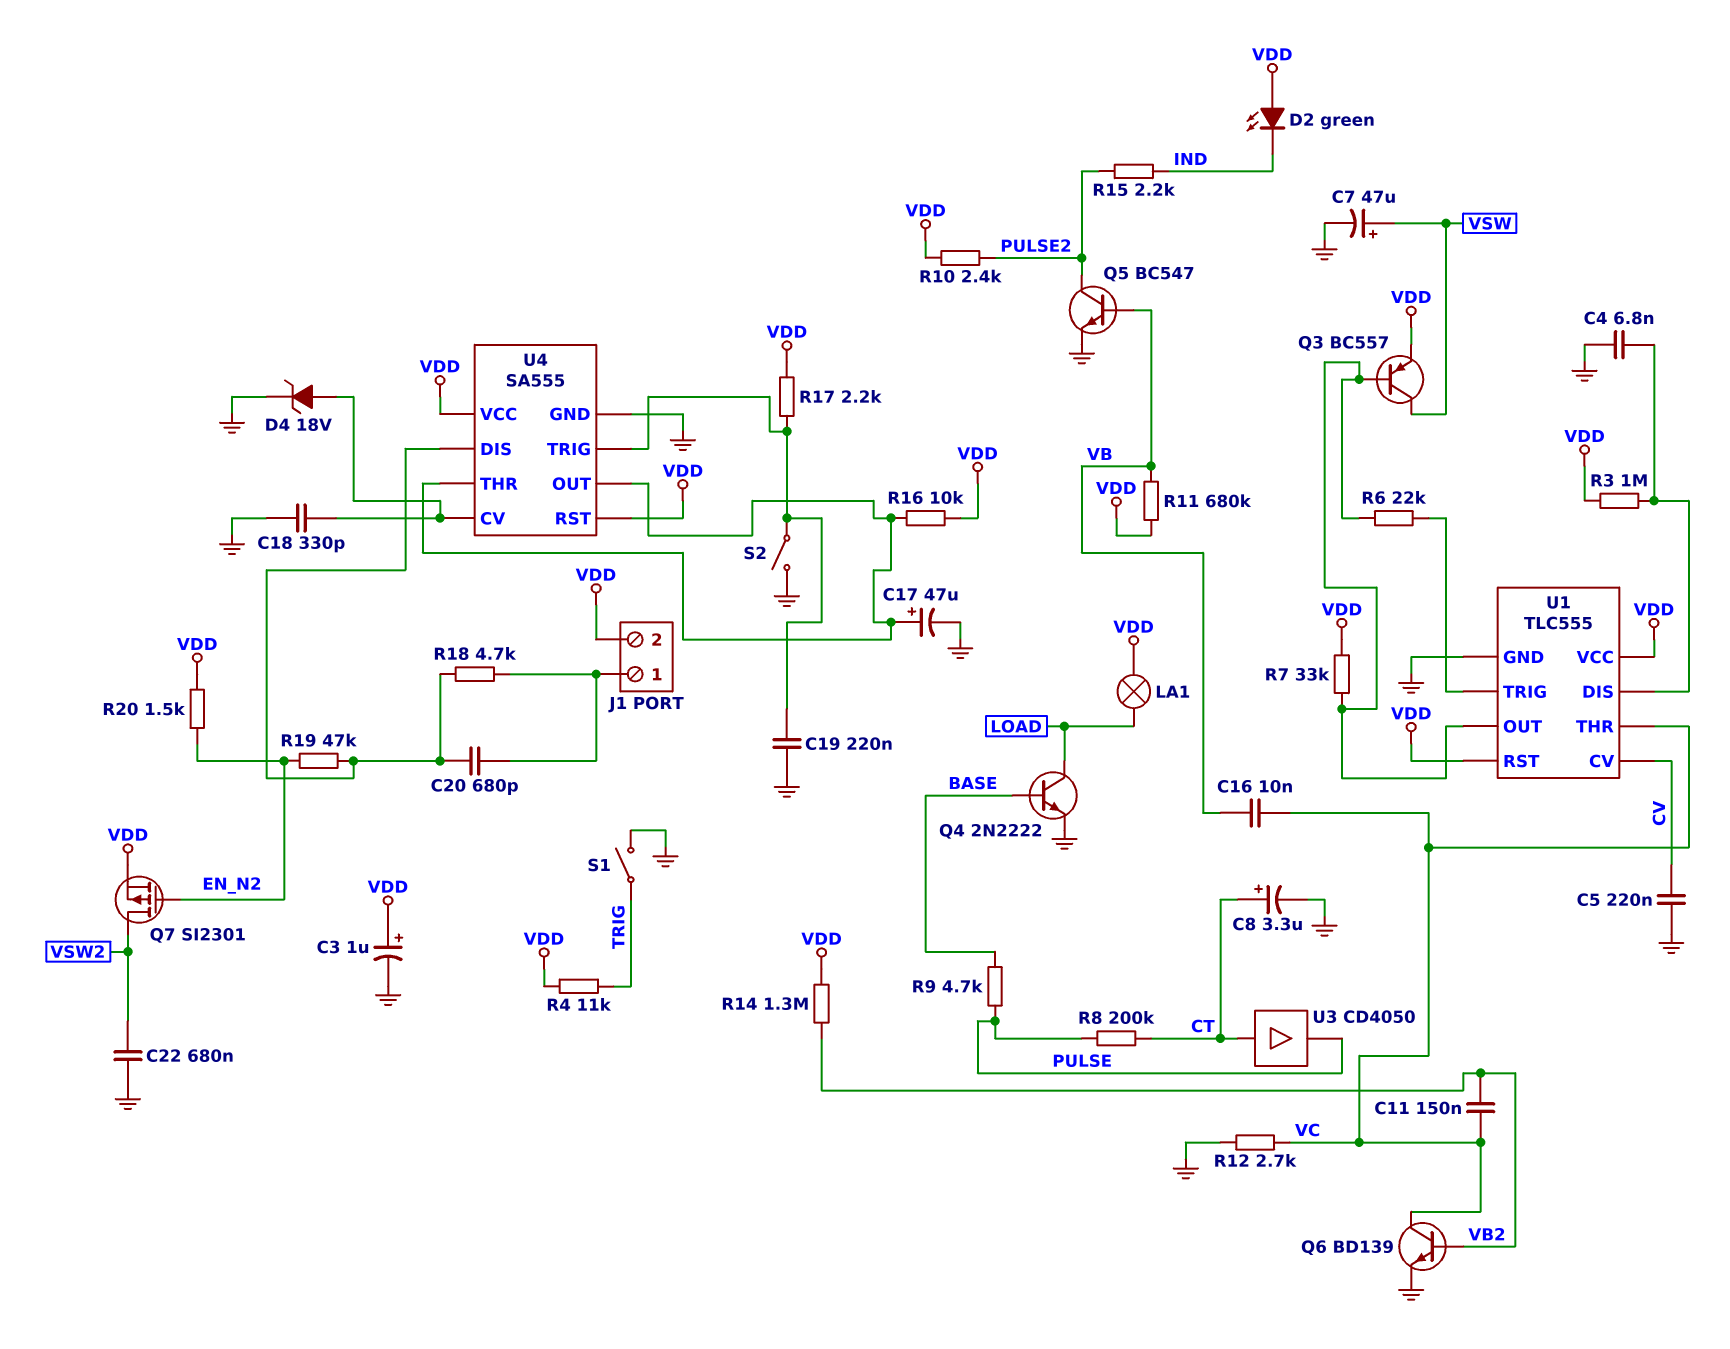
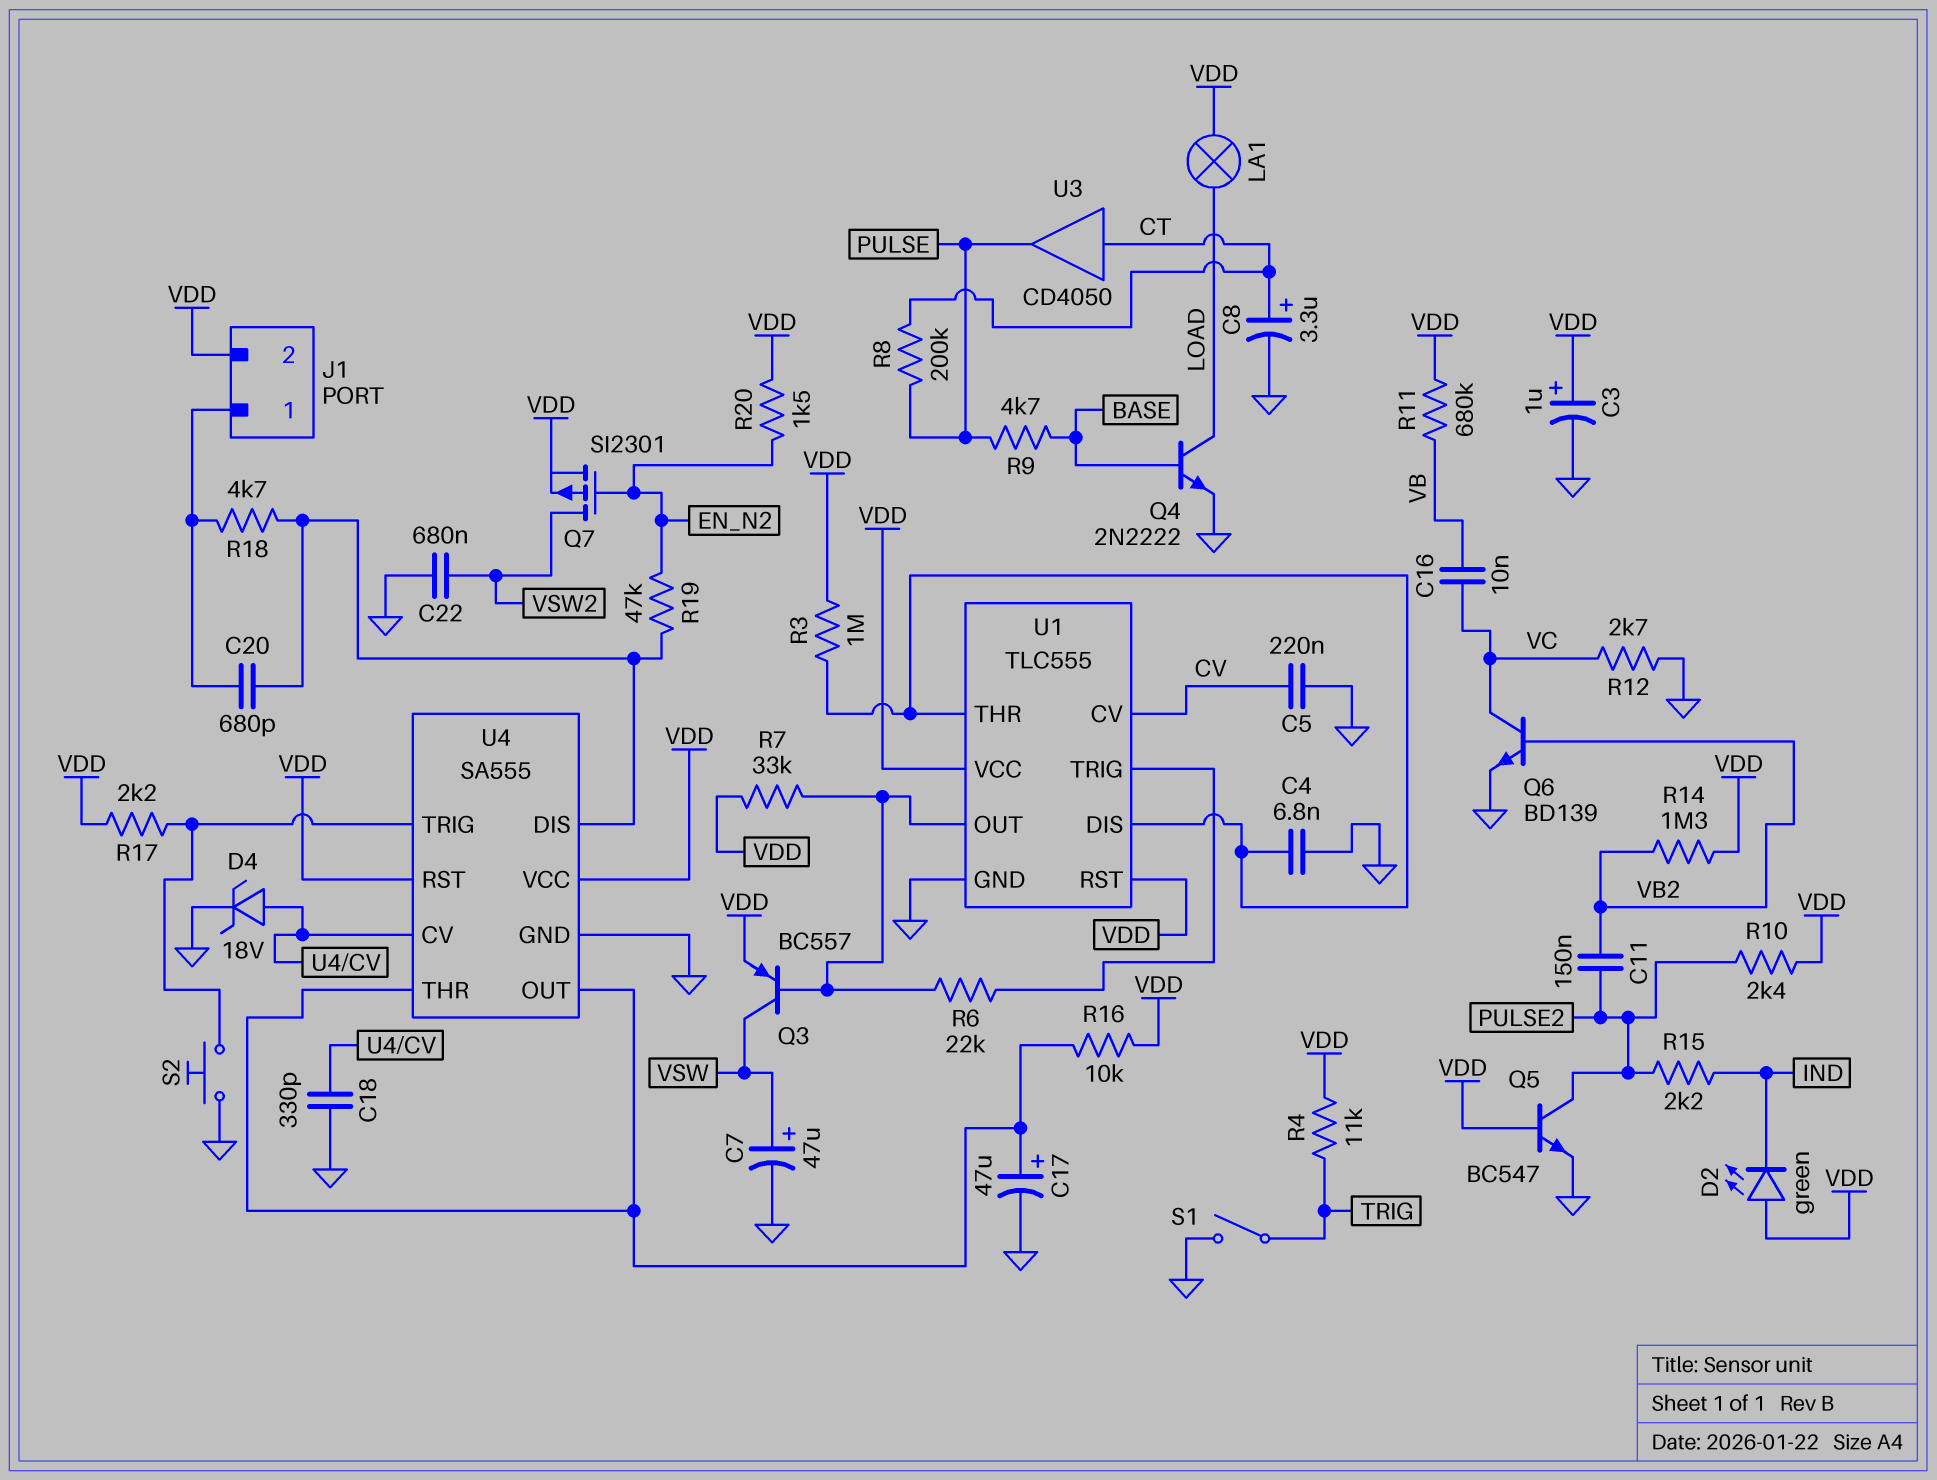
C11: 150nF (VB2, VC) -> 150nF (PULSE2, VB2)
C19: 220nF (GND, U4/TRIG) -> none
Q5: NPN BC547 (B VB, C PULSE2, E GND) -> NPN BC547 (B VDD, C PULSE2, E GND)
S2: switch (GND, U4/TRIG) -> button (GND, U4/TRIG)
U1 pin THR: VC -> U1/DIS

